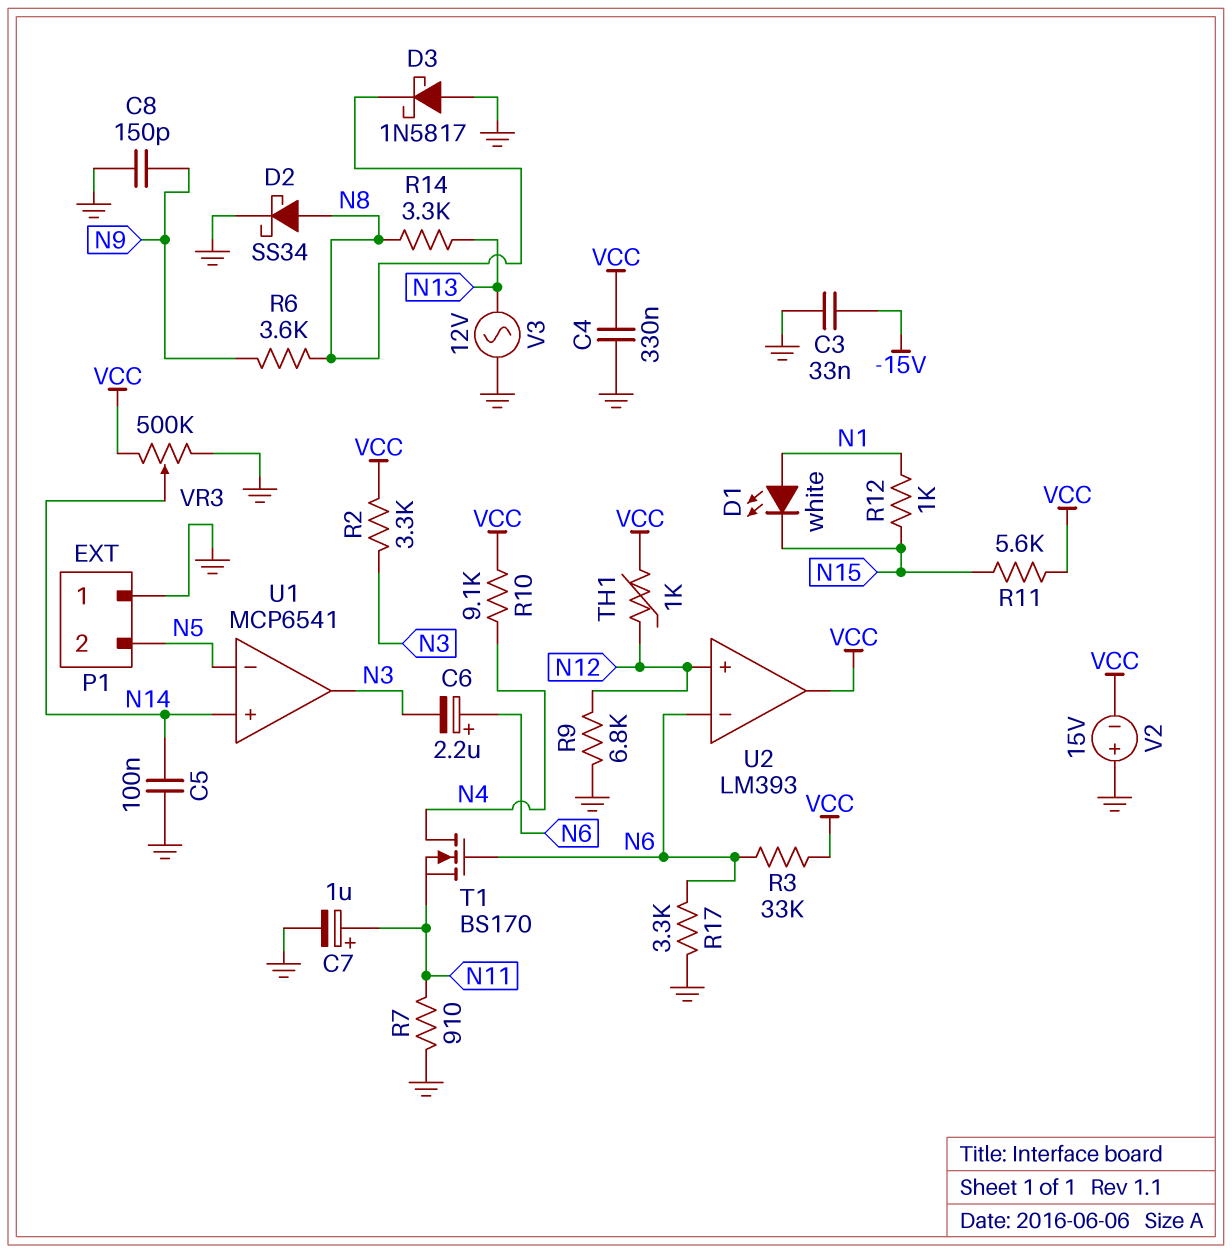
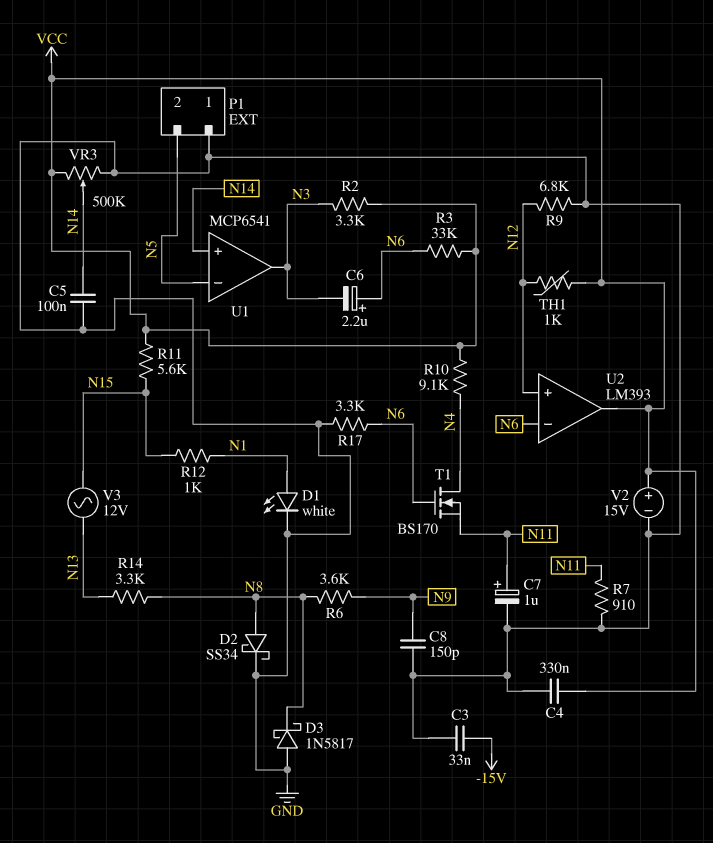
D1: LED white (A N1, K N15) -> LED white (A N1, K GND)
V2: 15V (plus GND, minus VCC) -> 15V (plus VCC, minus GND)
V3: AC 12V (GND, N13) -> AC 12V (N13, N15)

